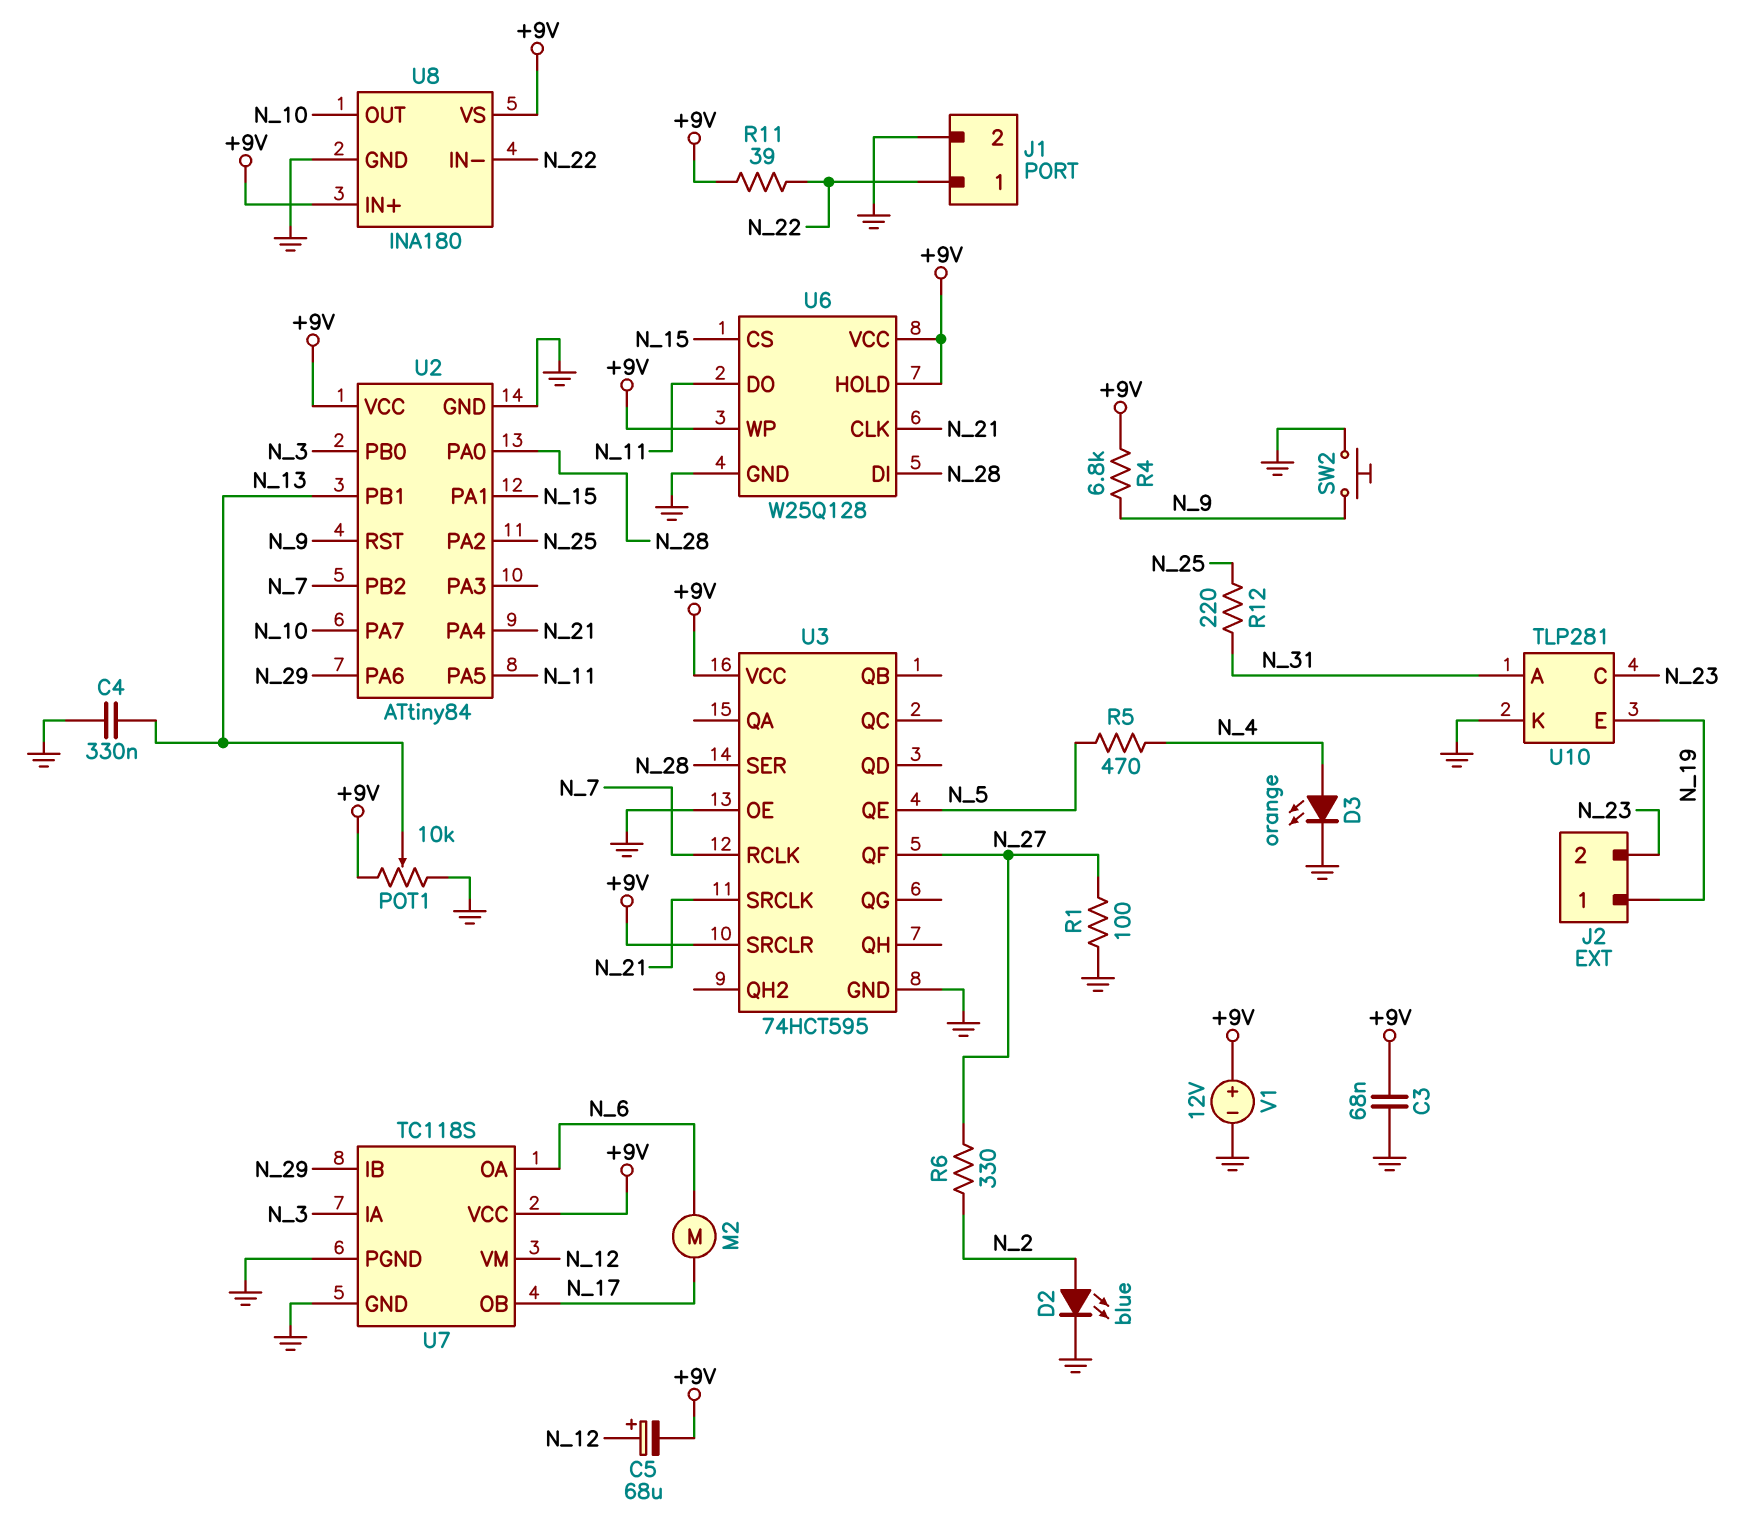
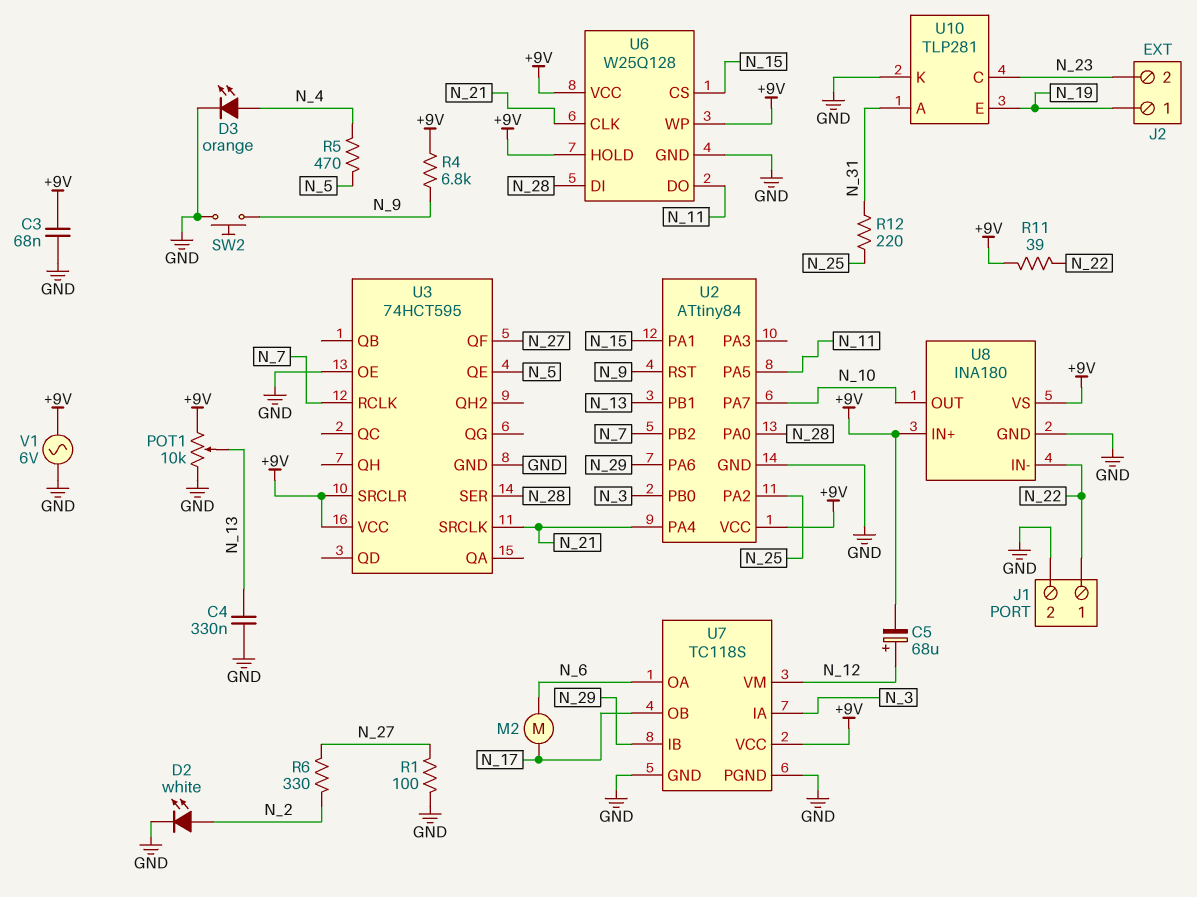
D2: LED blue (A N_2, K GND) -> LED white (A N_2, K GND)
V1: 12V (plus +9V, minus GND) -> AC 6V (+9V, GND)

